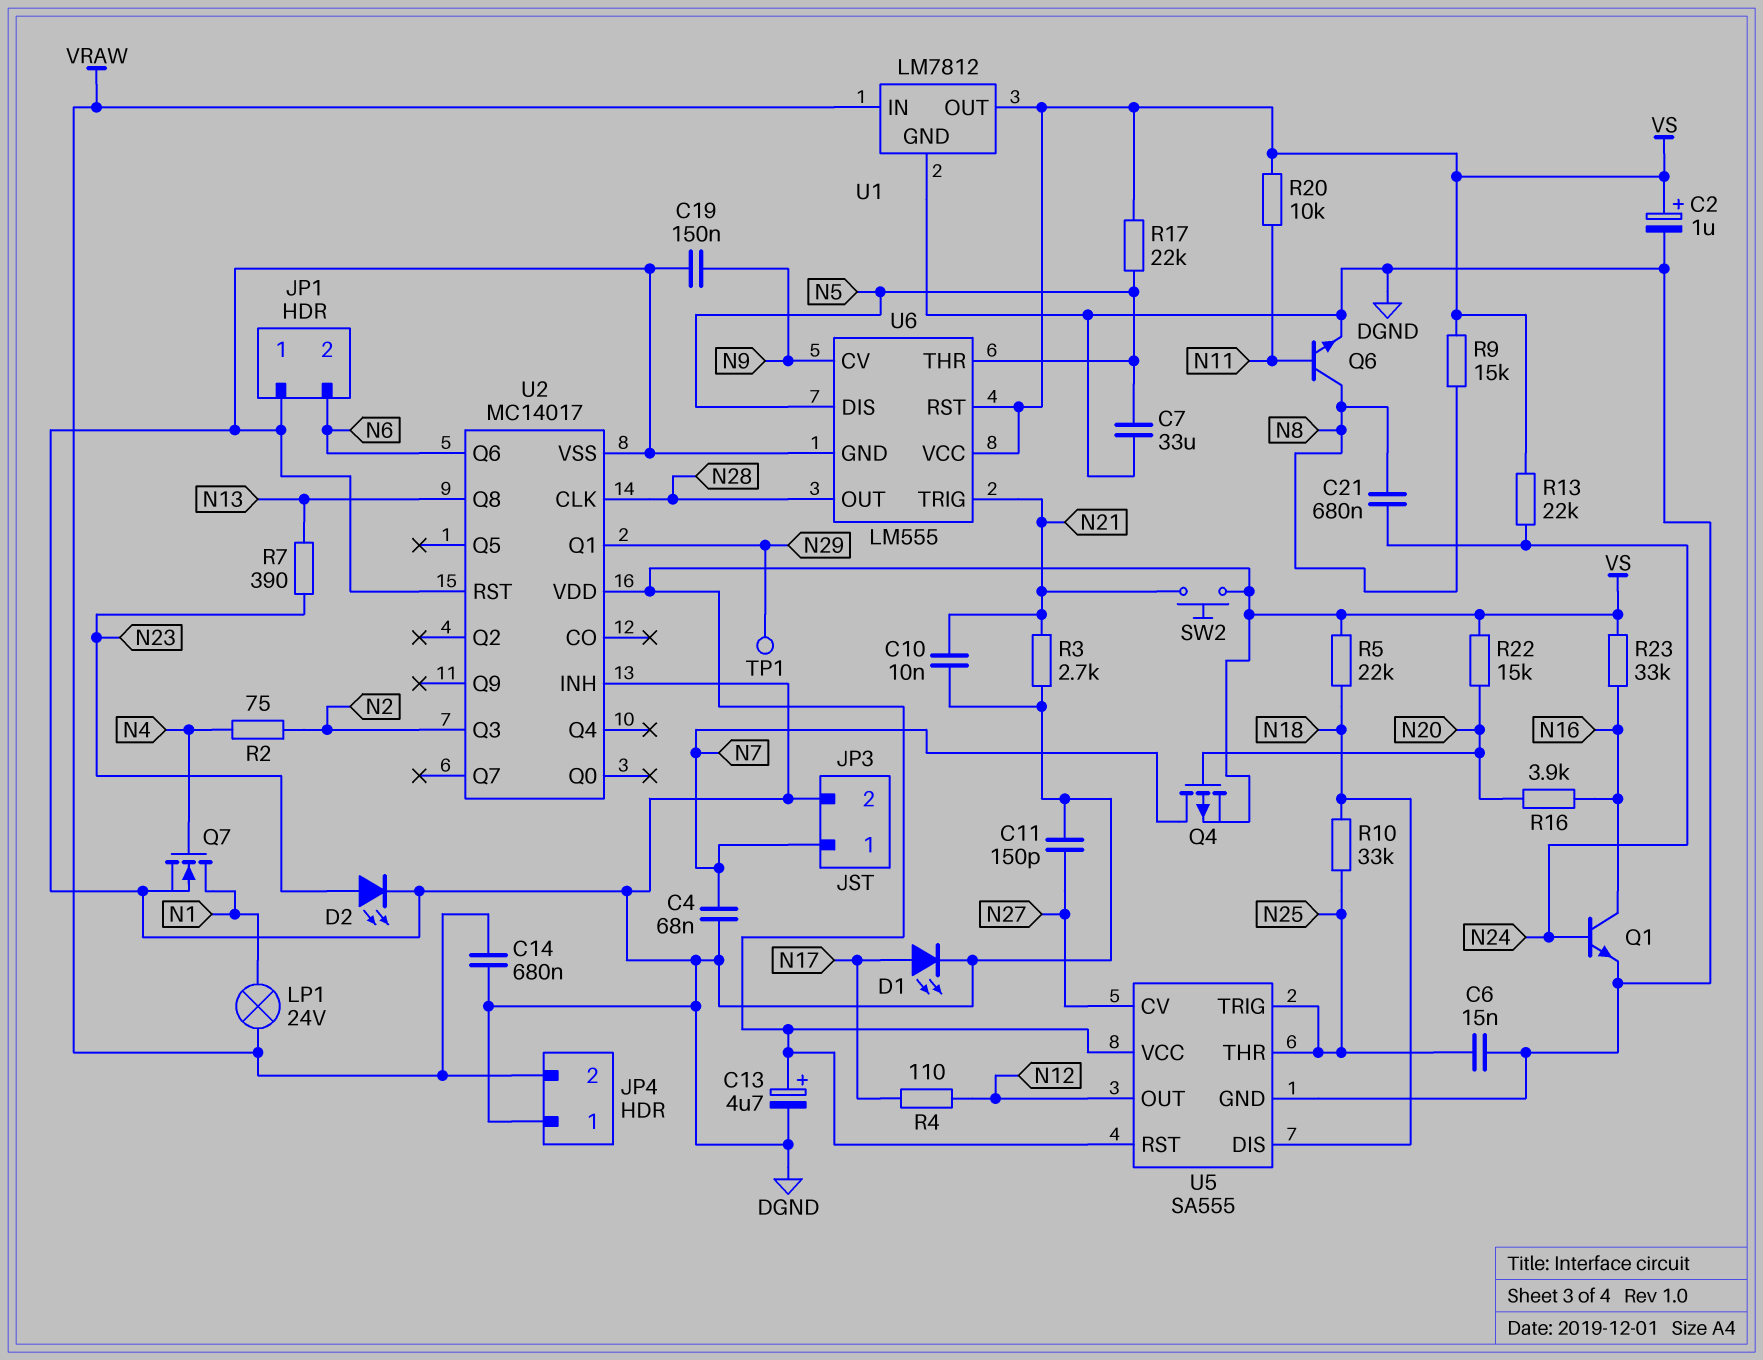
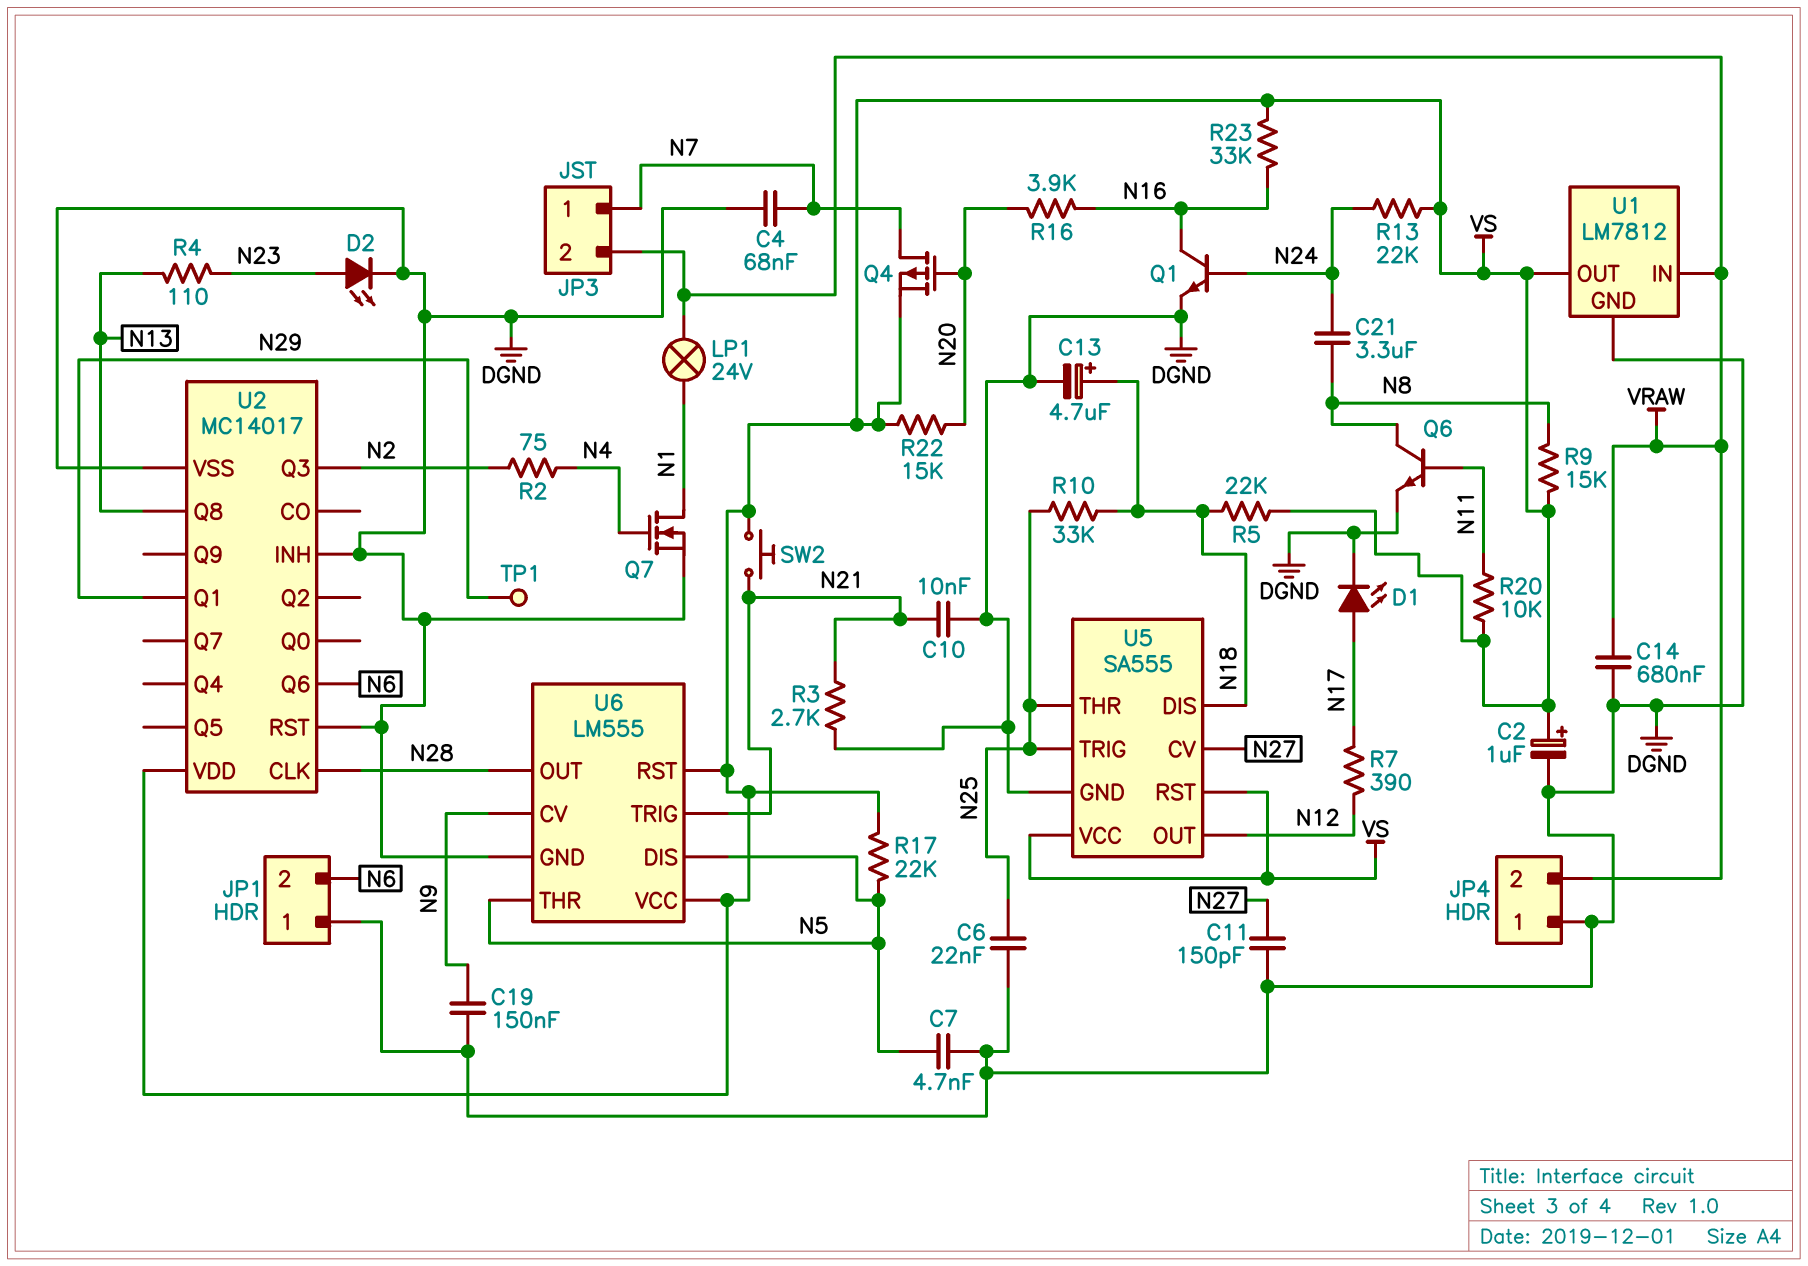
C6: 15nF (DGND, N25) -> 22nF (DGND, N25)
C7: 33uF (DGND, N5) -> 4.7nF (DGND, N5)
C13: 4.7uF (plus VS, minus DGND) -> 4.7uF (plus N18, minus DGND)
C21: 680nF (N8, N24) -> 3.3uF (N8, N24)
JP3 pin 2: DGND -> VRAW
R4: 110 (N12, N17) -> 110 (N13, N23)
R7: 390 (N13, N23) -> 390 (N12, N17)

